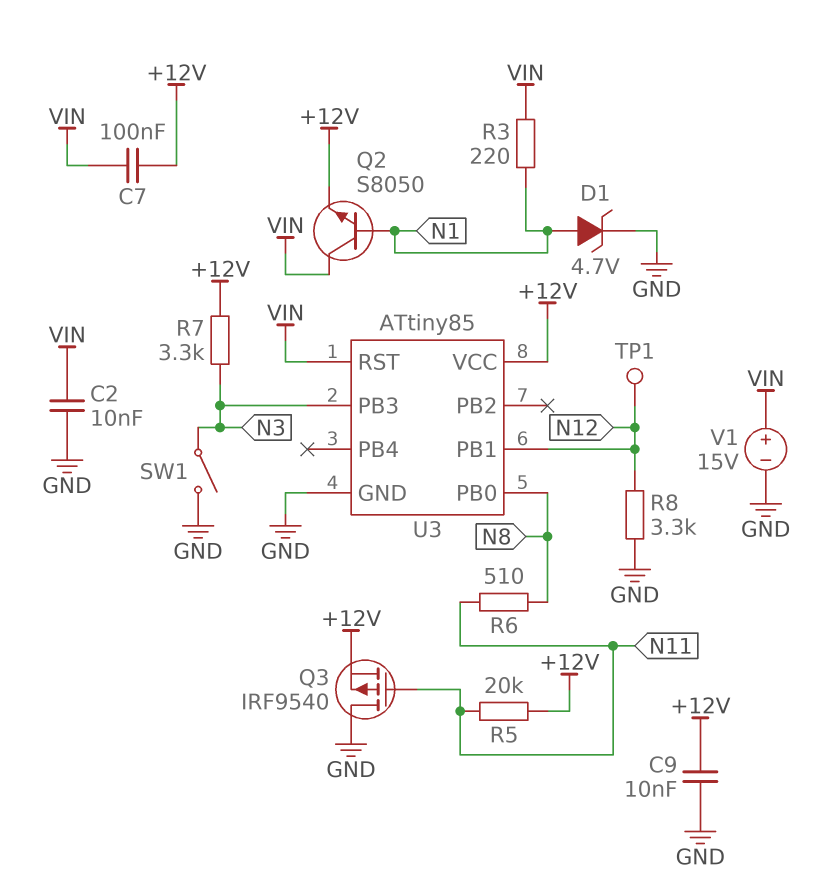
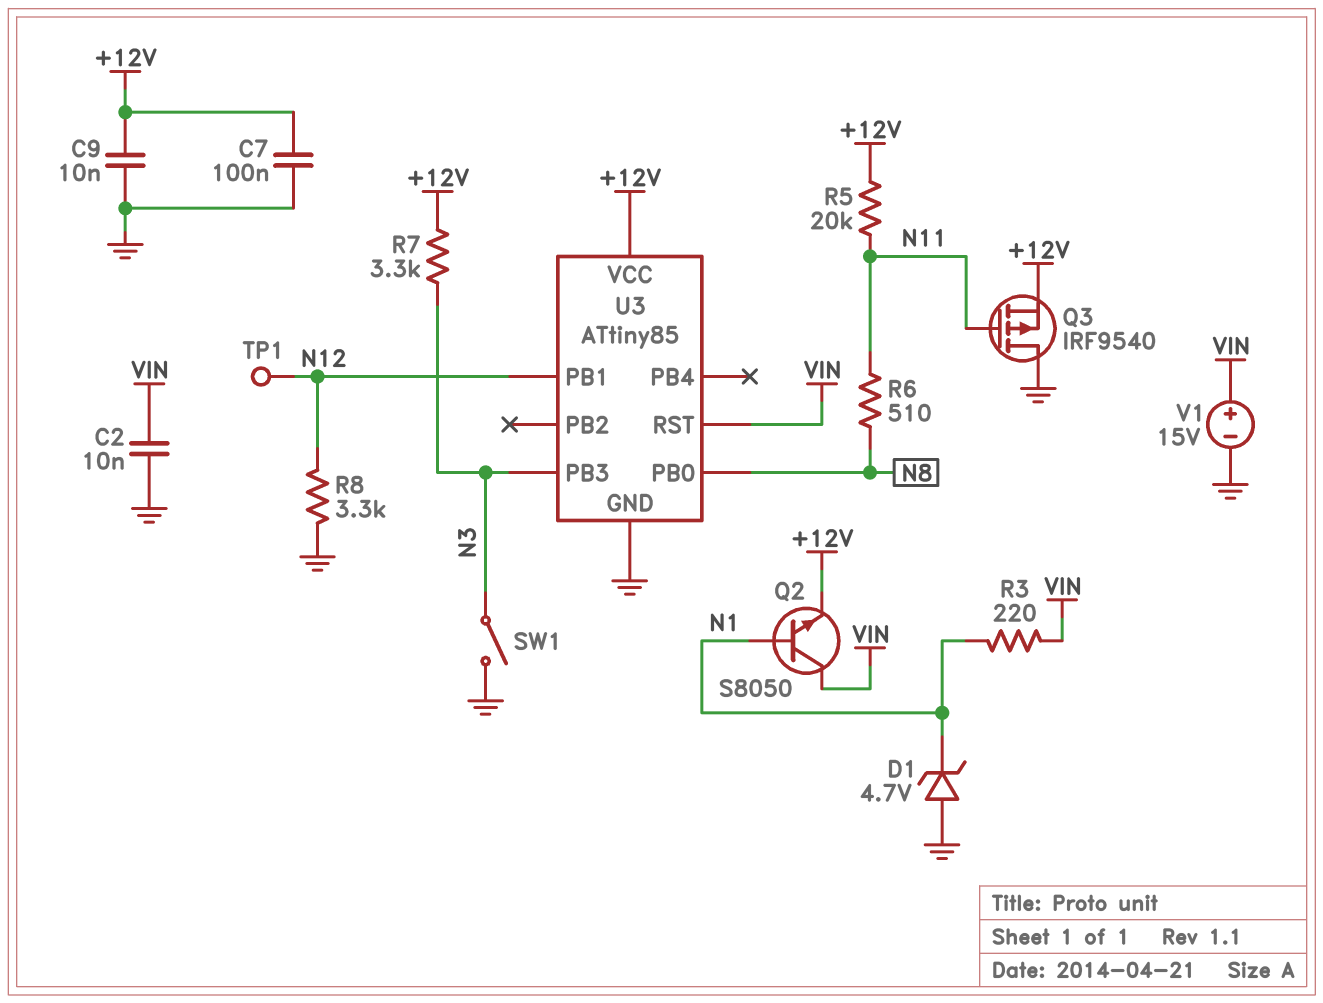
C7: 100nF (+12V, VIN) -> 100nF (+12V, GND)
D1: zener 4.7V (A N1, K GND) -> zener 4.7V (A GND, K N1)

